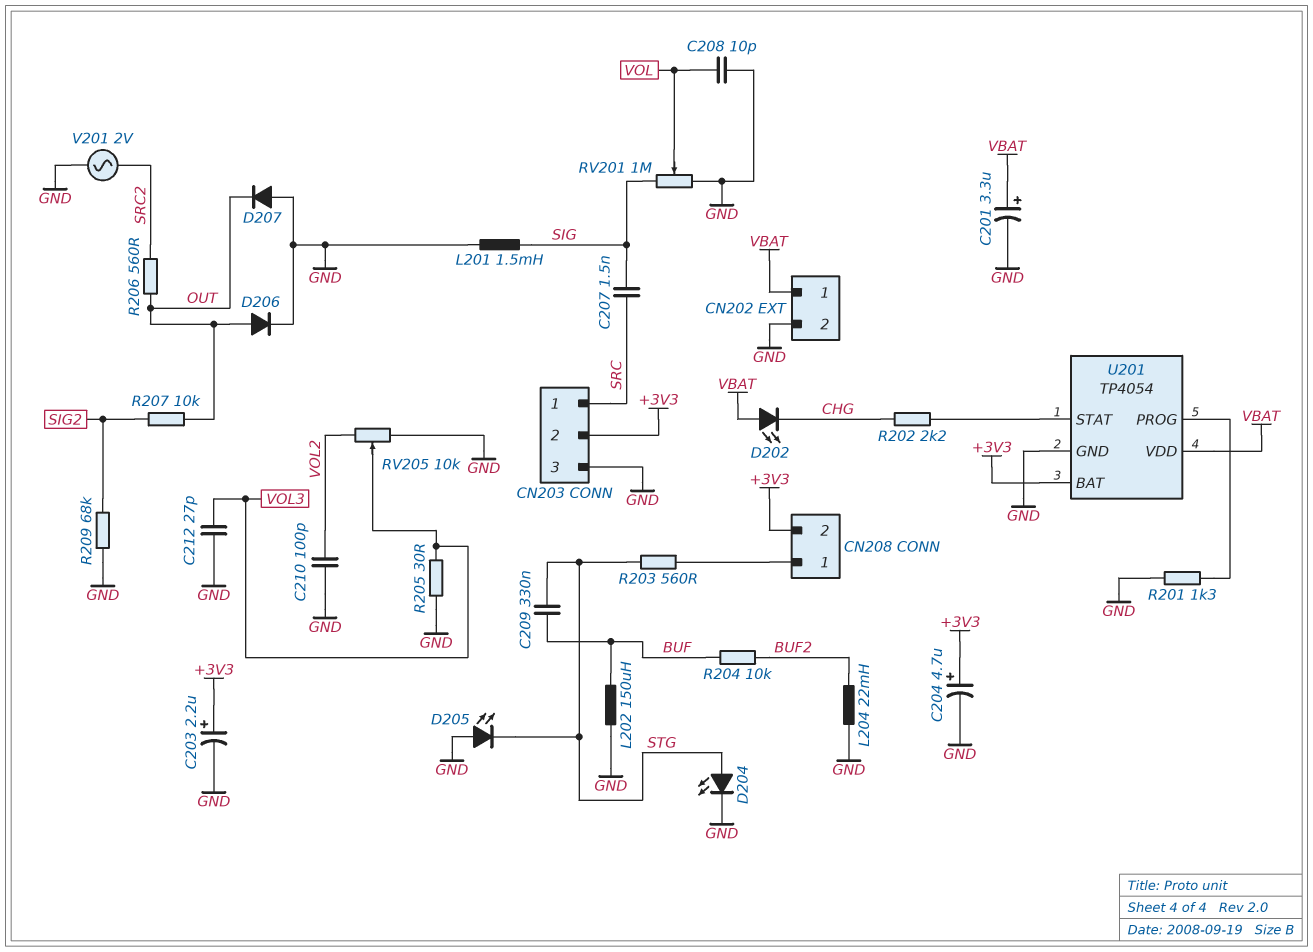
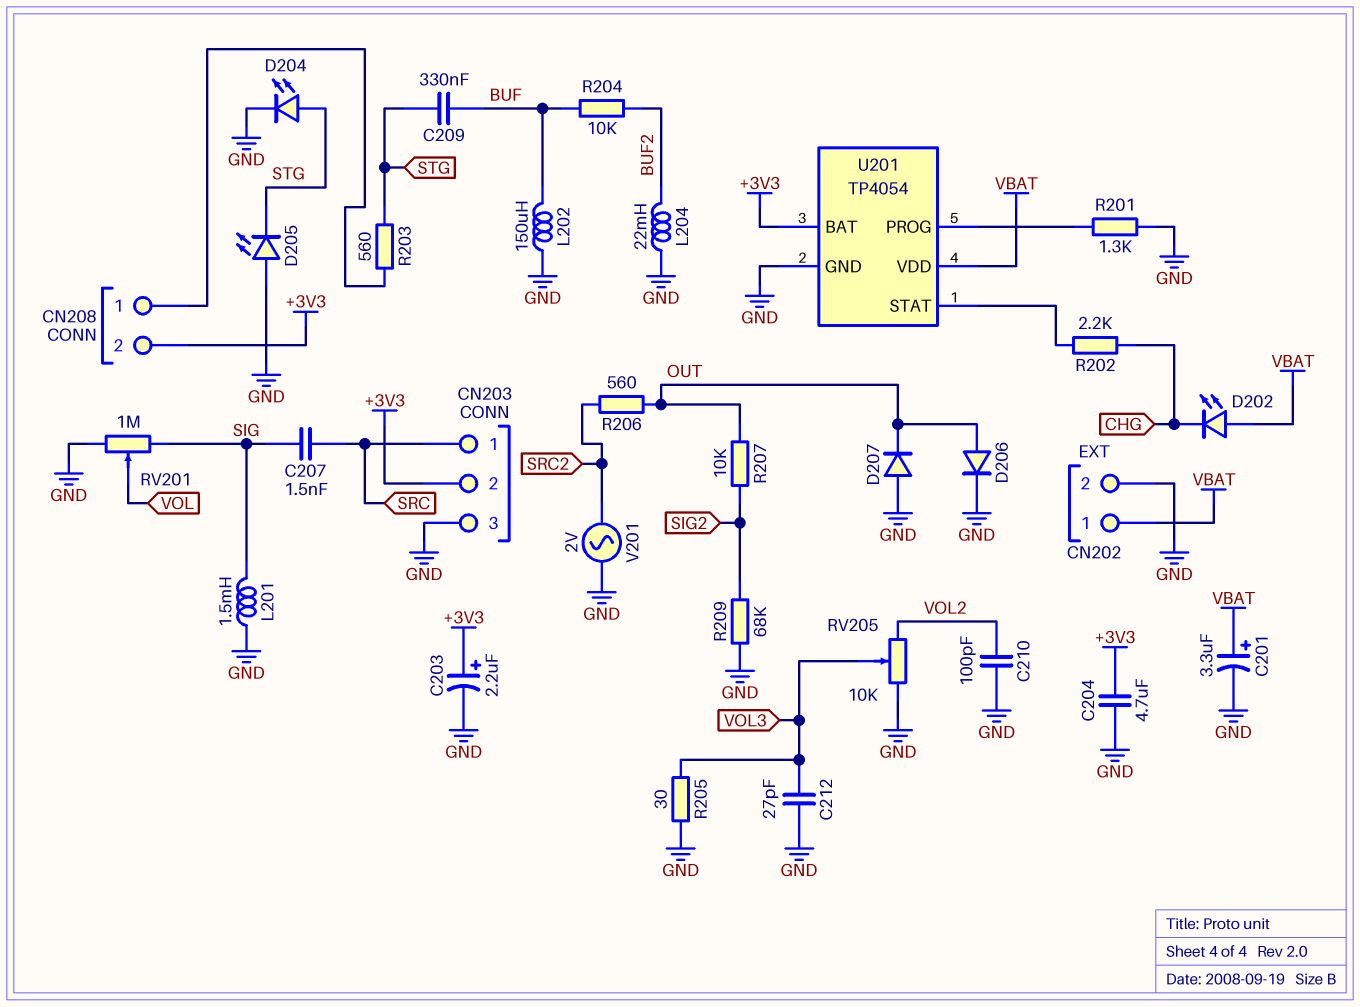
C204: 4.7uF (plus +3V3, minus GND) -> 4.7uF (+3V3, GND)
C208: 10pF (GND, VOL) -> none

